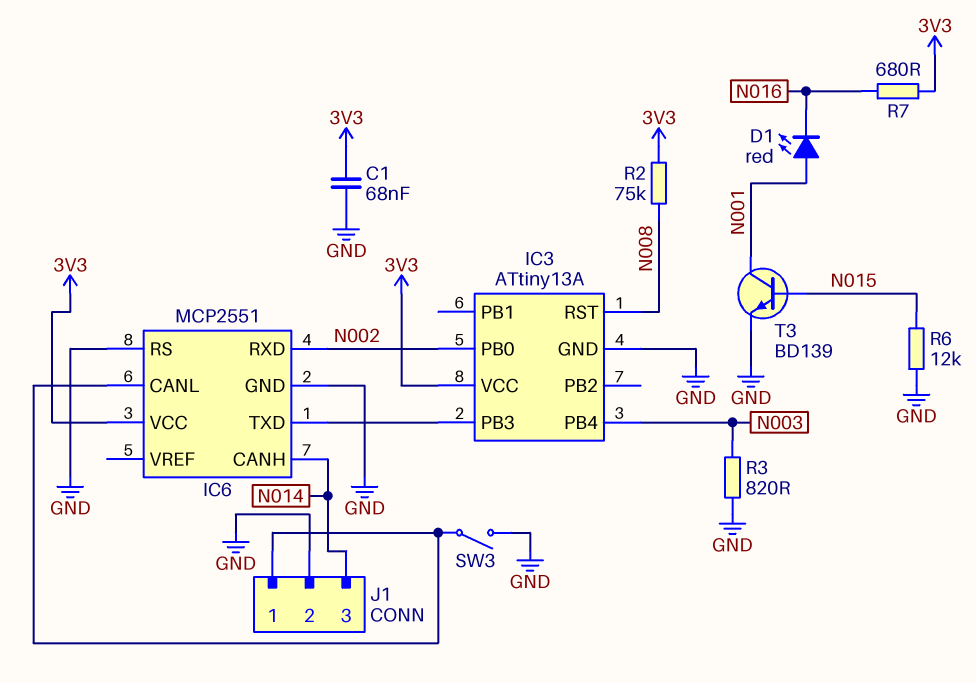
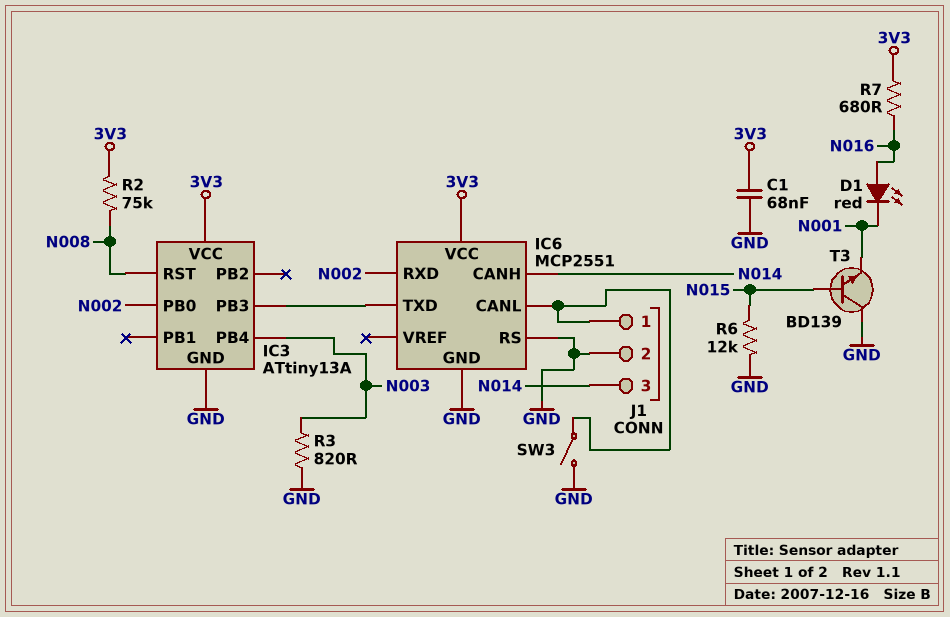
D1: LED red (A N001, K N016) -> LED red (A N016, K N001)
T3: NPN BD139 (B N015, C N001, E GND) -> NPN BD139 (B N015, C GND, E N001)

